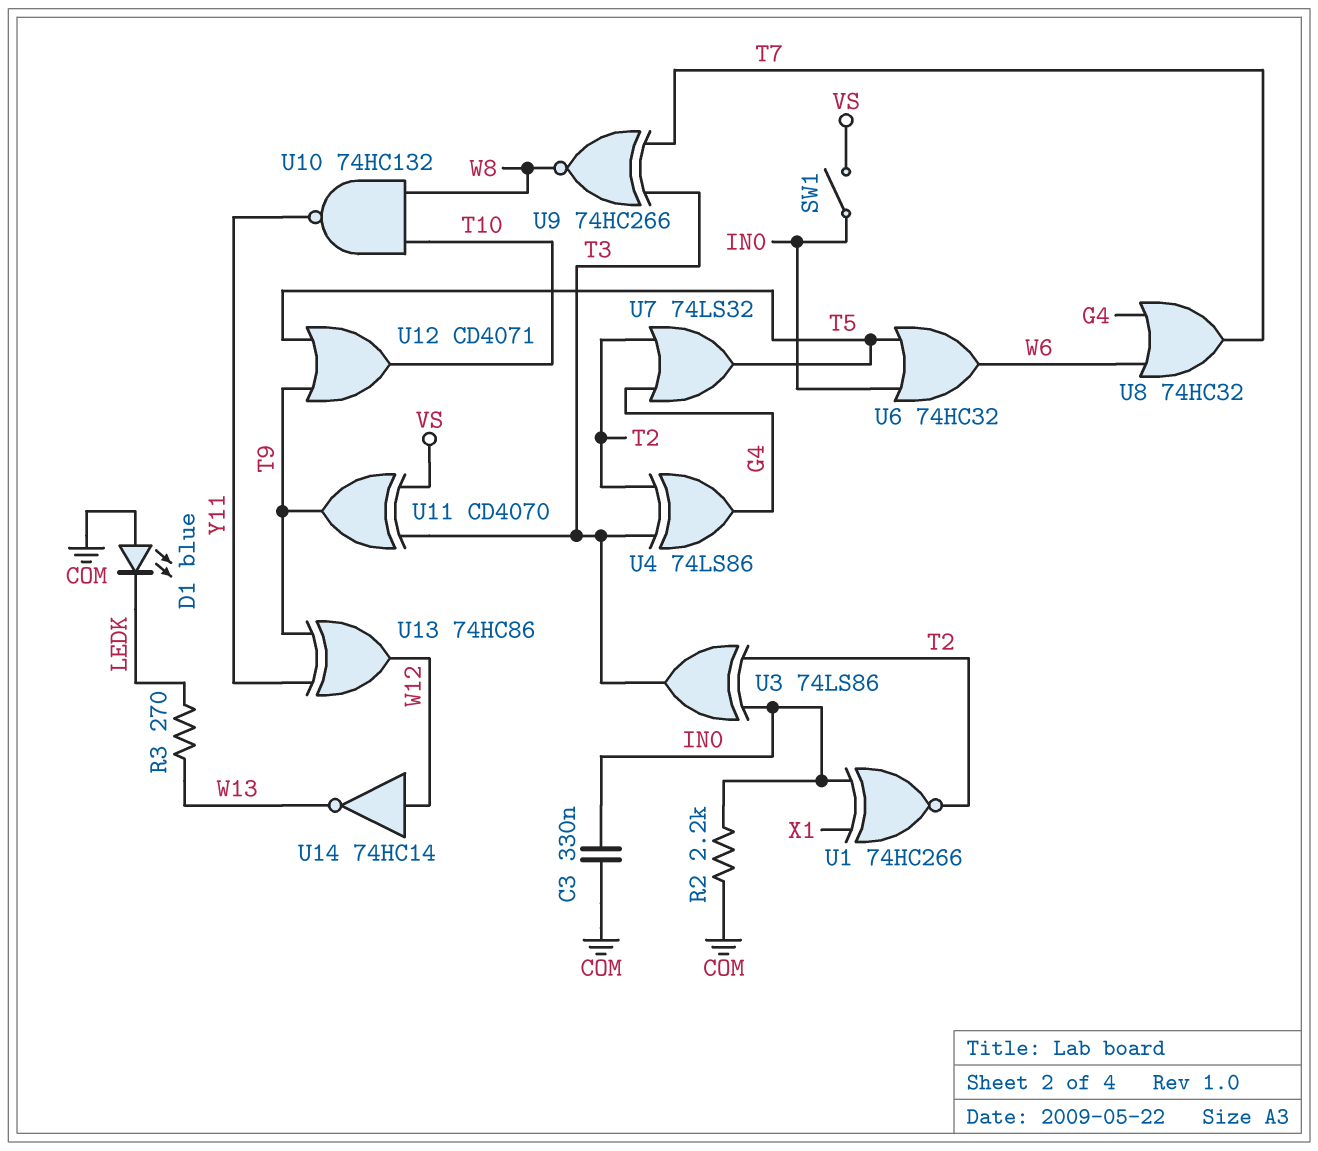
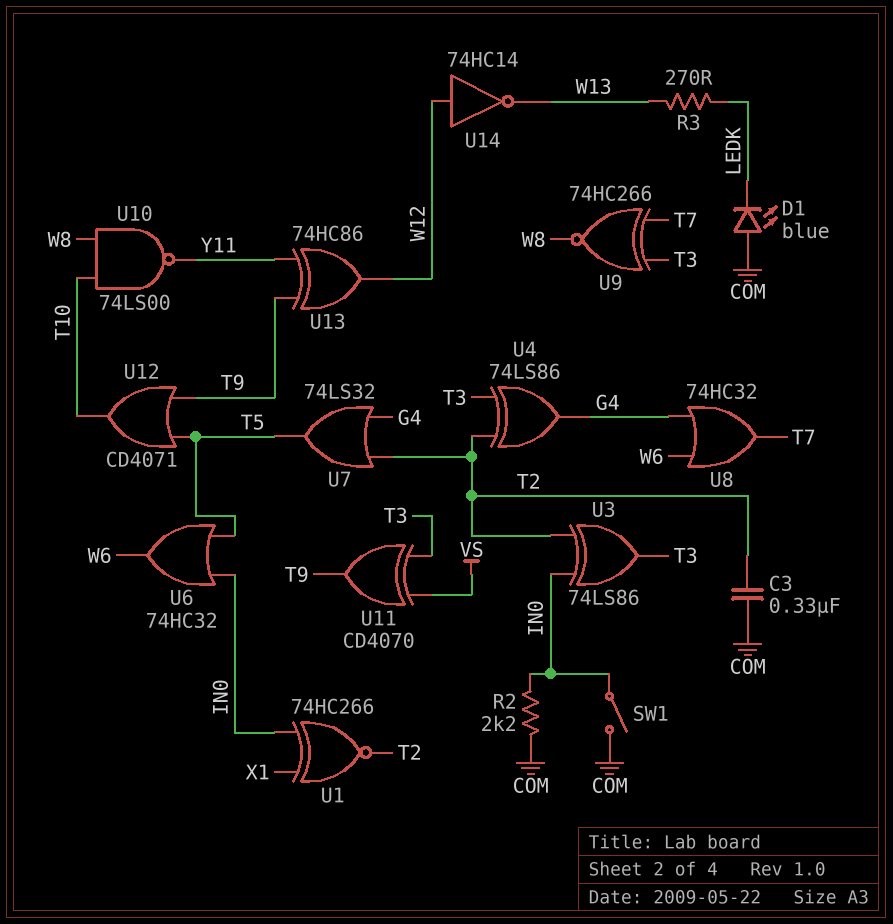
C3: 330nF (COM, IN0) -> 330nF (COM, T2)
SW1: switch (IN0, VS) -> switch (COM, IN0)
U10: NAND 74HC132 (in T10, in W8, out Y11) -> NAND 74LS00 (in T10, in W8, out Y11)

